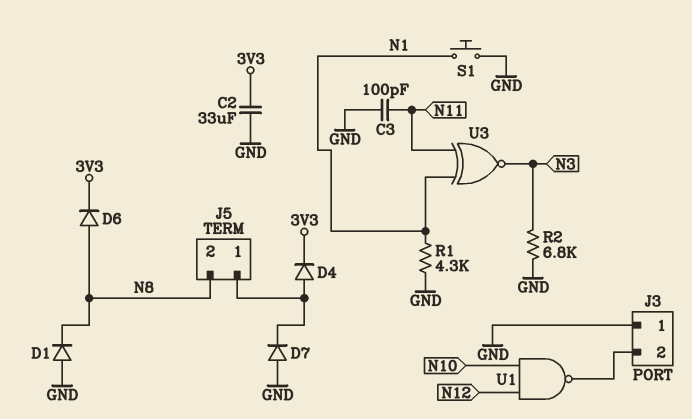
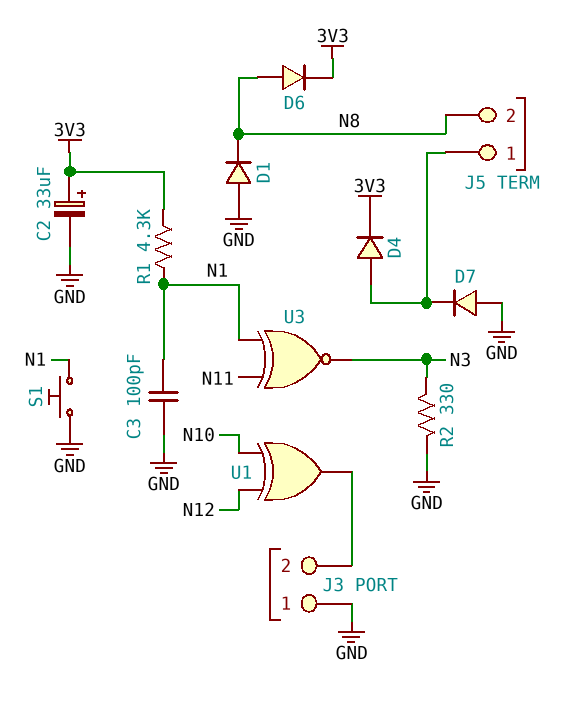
C2: 33uF (3V3, GND) -> 33uF (plus 3V3, minus GND)
C3: 100pF (GND, N11) -> 100pF (GND, N1)
R1: 4.3k (GND, N1) -> 4.3k (3V3, N1)
R2: 6.8k (GND, N3) -> 330 (GND, N3)
U1: NAND (in N10, in N12, out J3/2) -> XOR (in N10, in N12, out J3/2)

